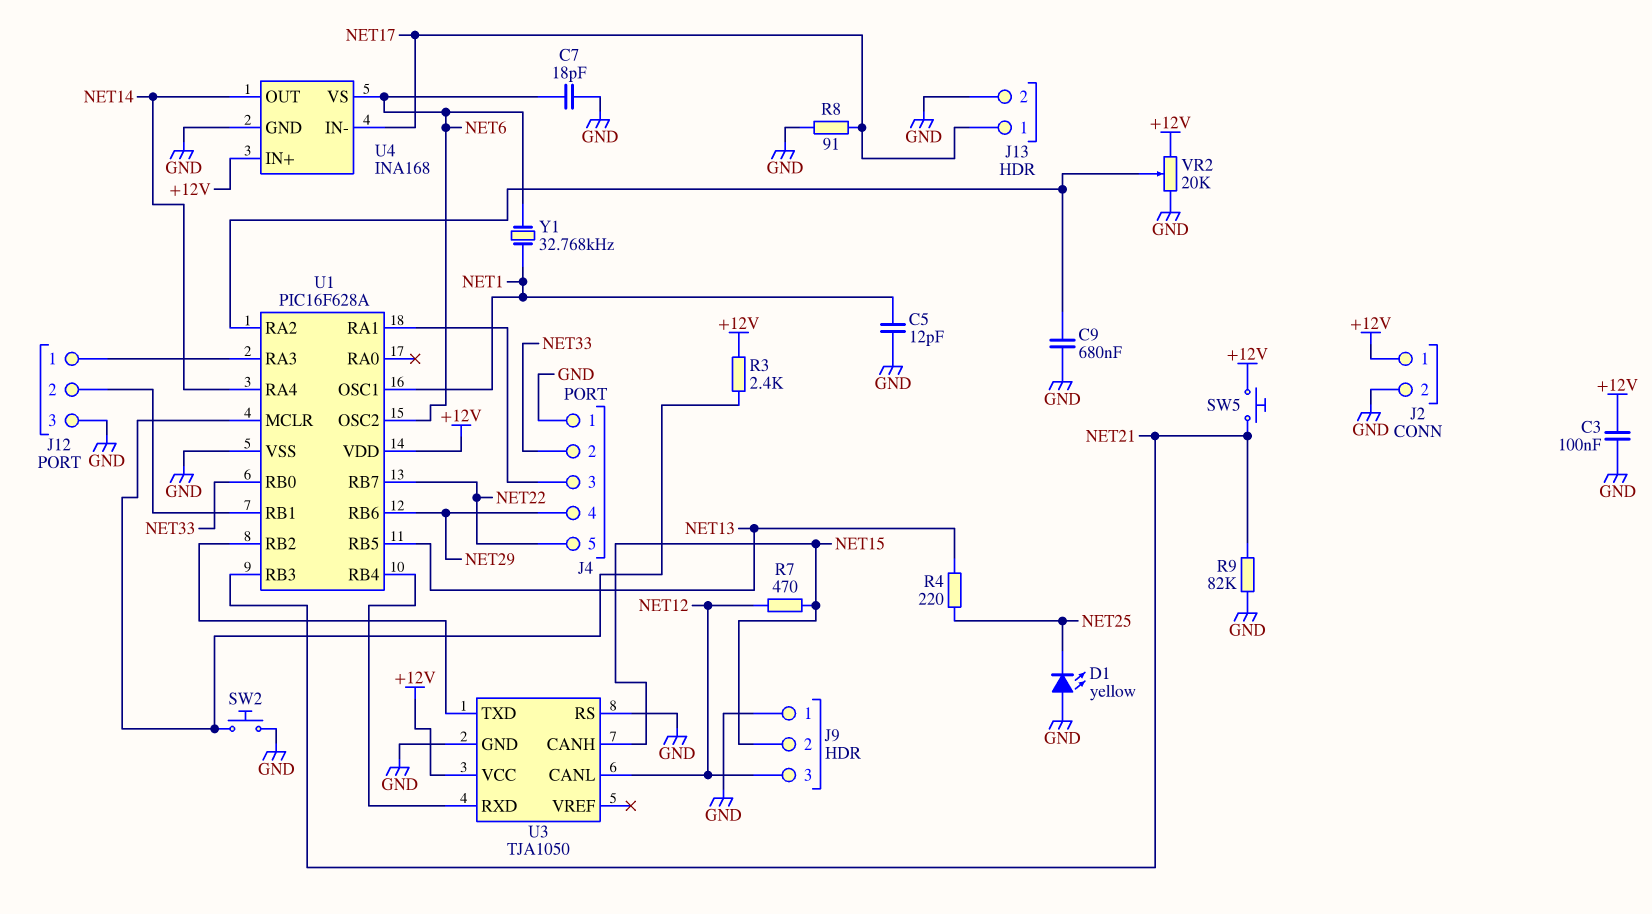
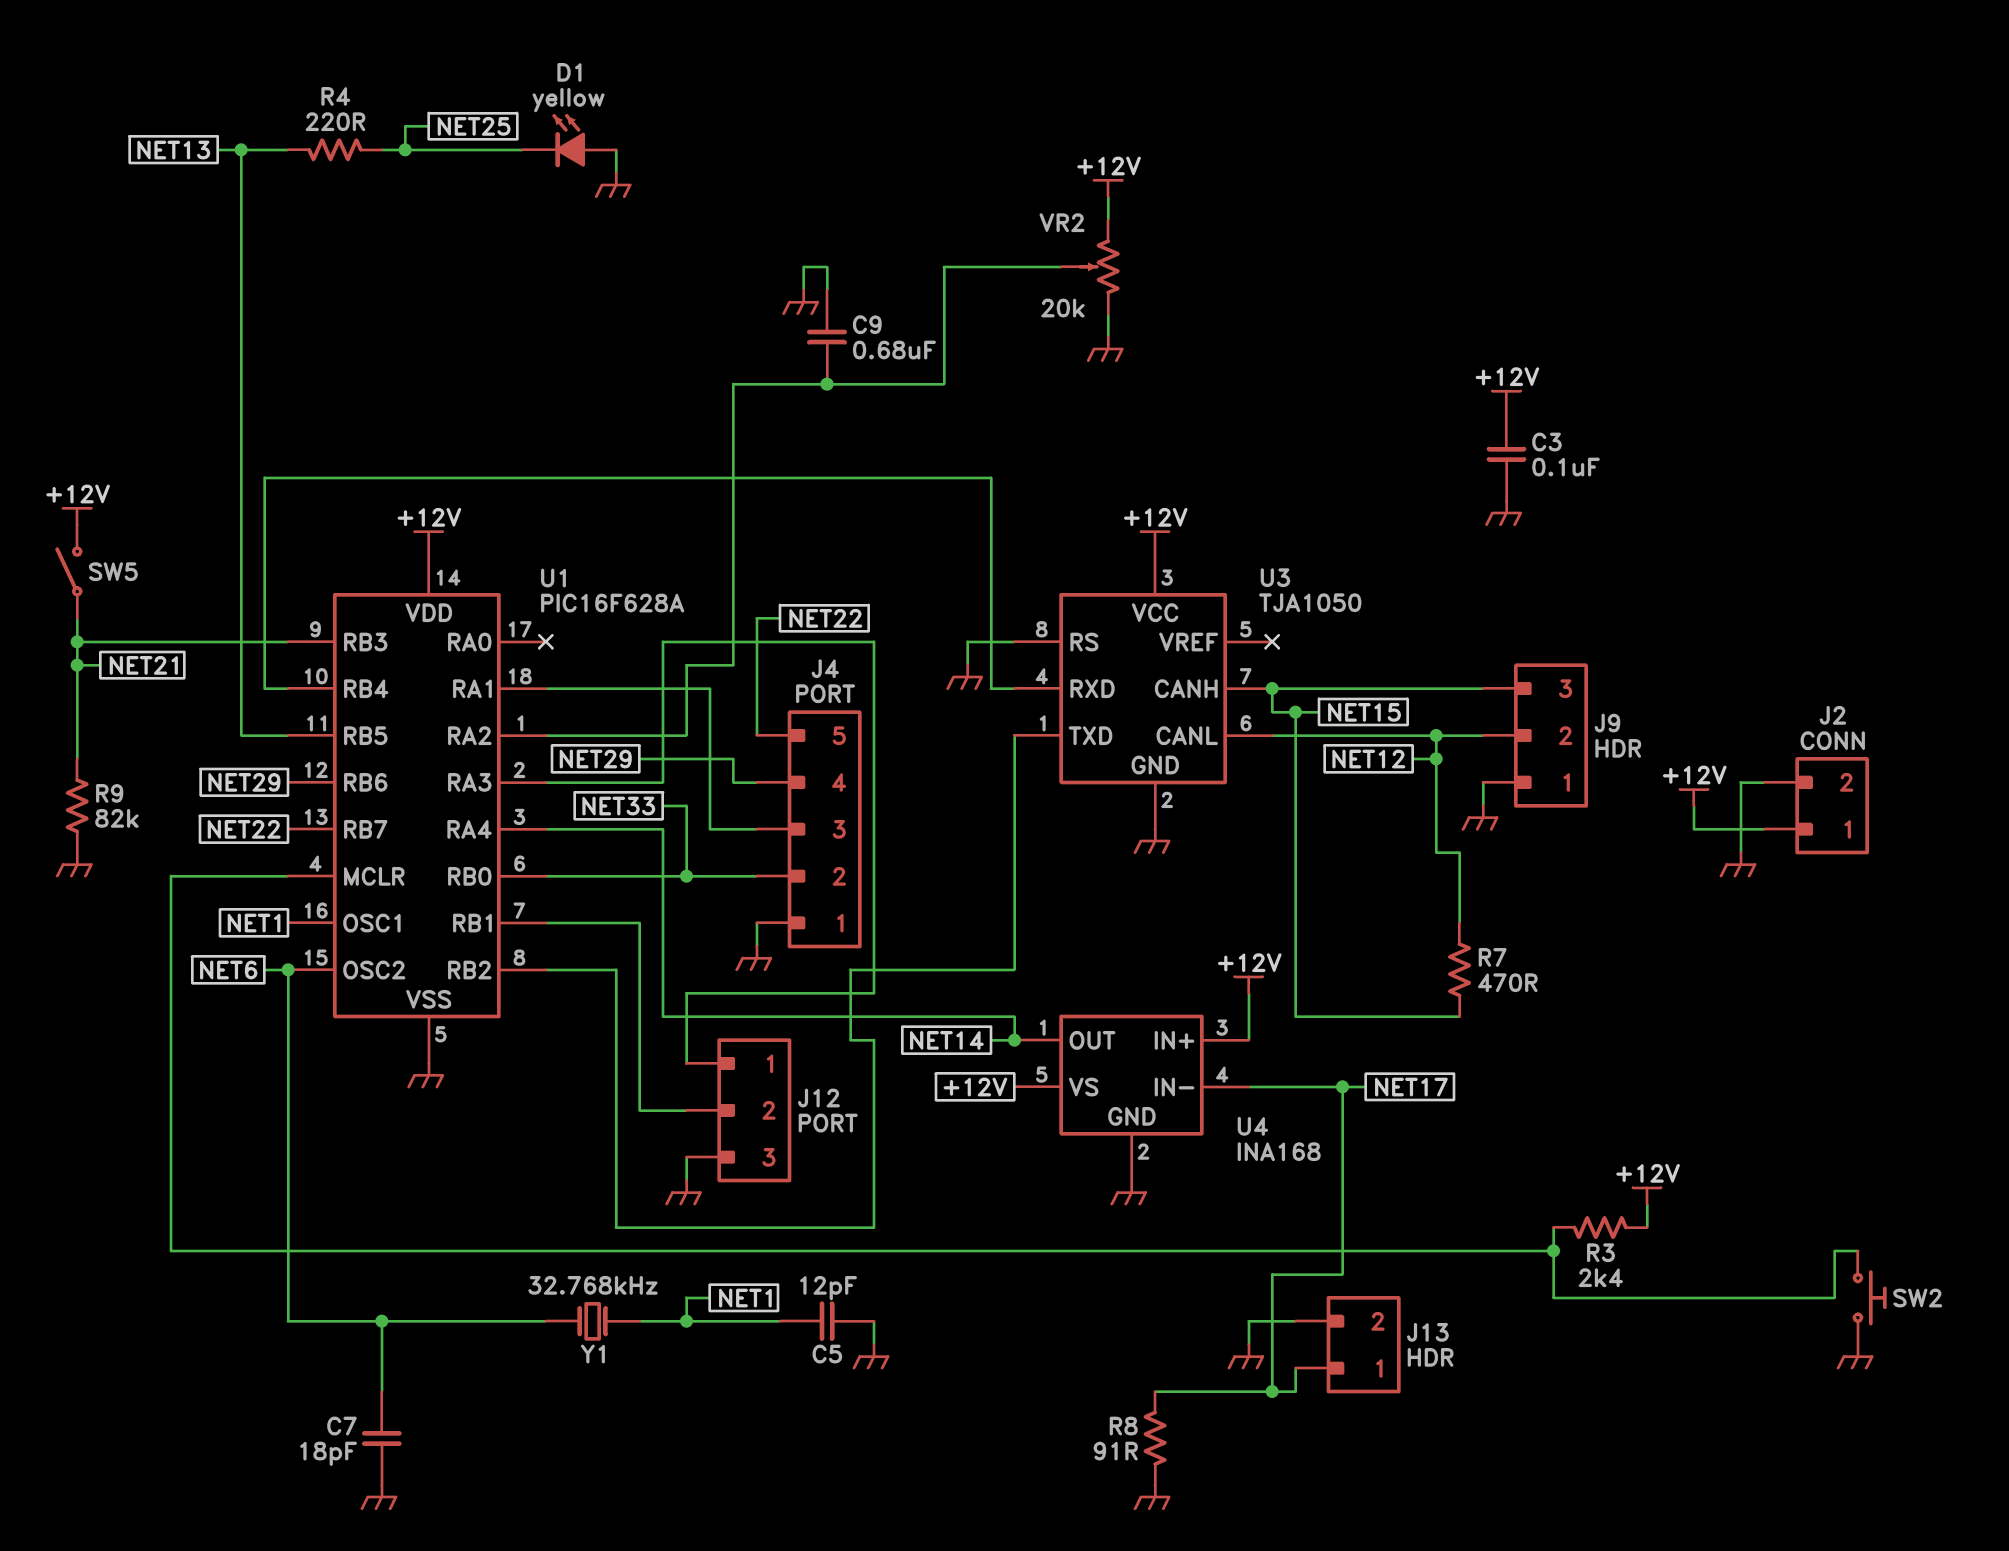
J9 pin 2: NET15 -> NET12
J9 pin 3: NET12 -> NET15
SW5: button (+12V, NET21) -> switch (+12V, NET21)
U4 pin VS: NET6 -> +12V

